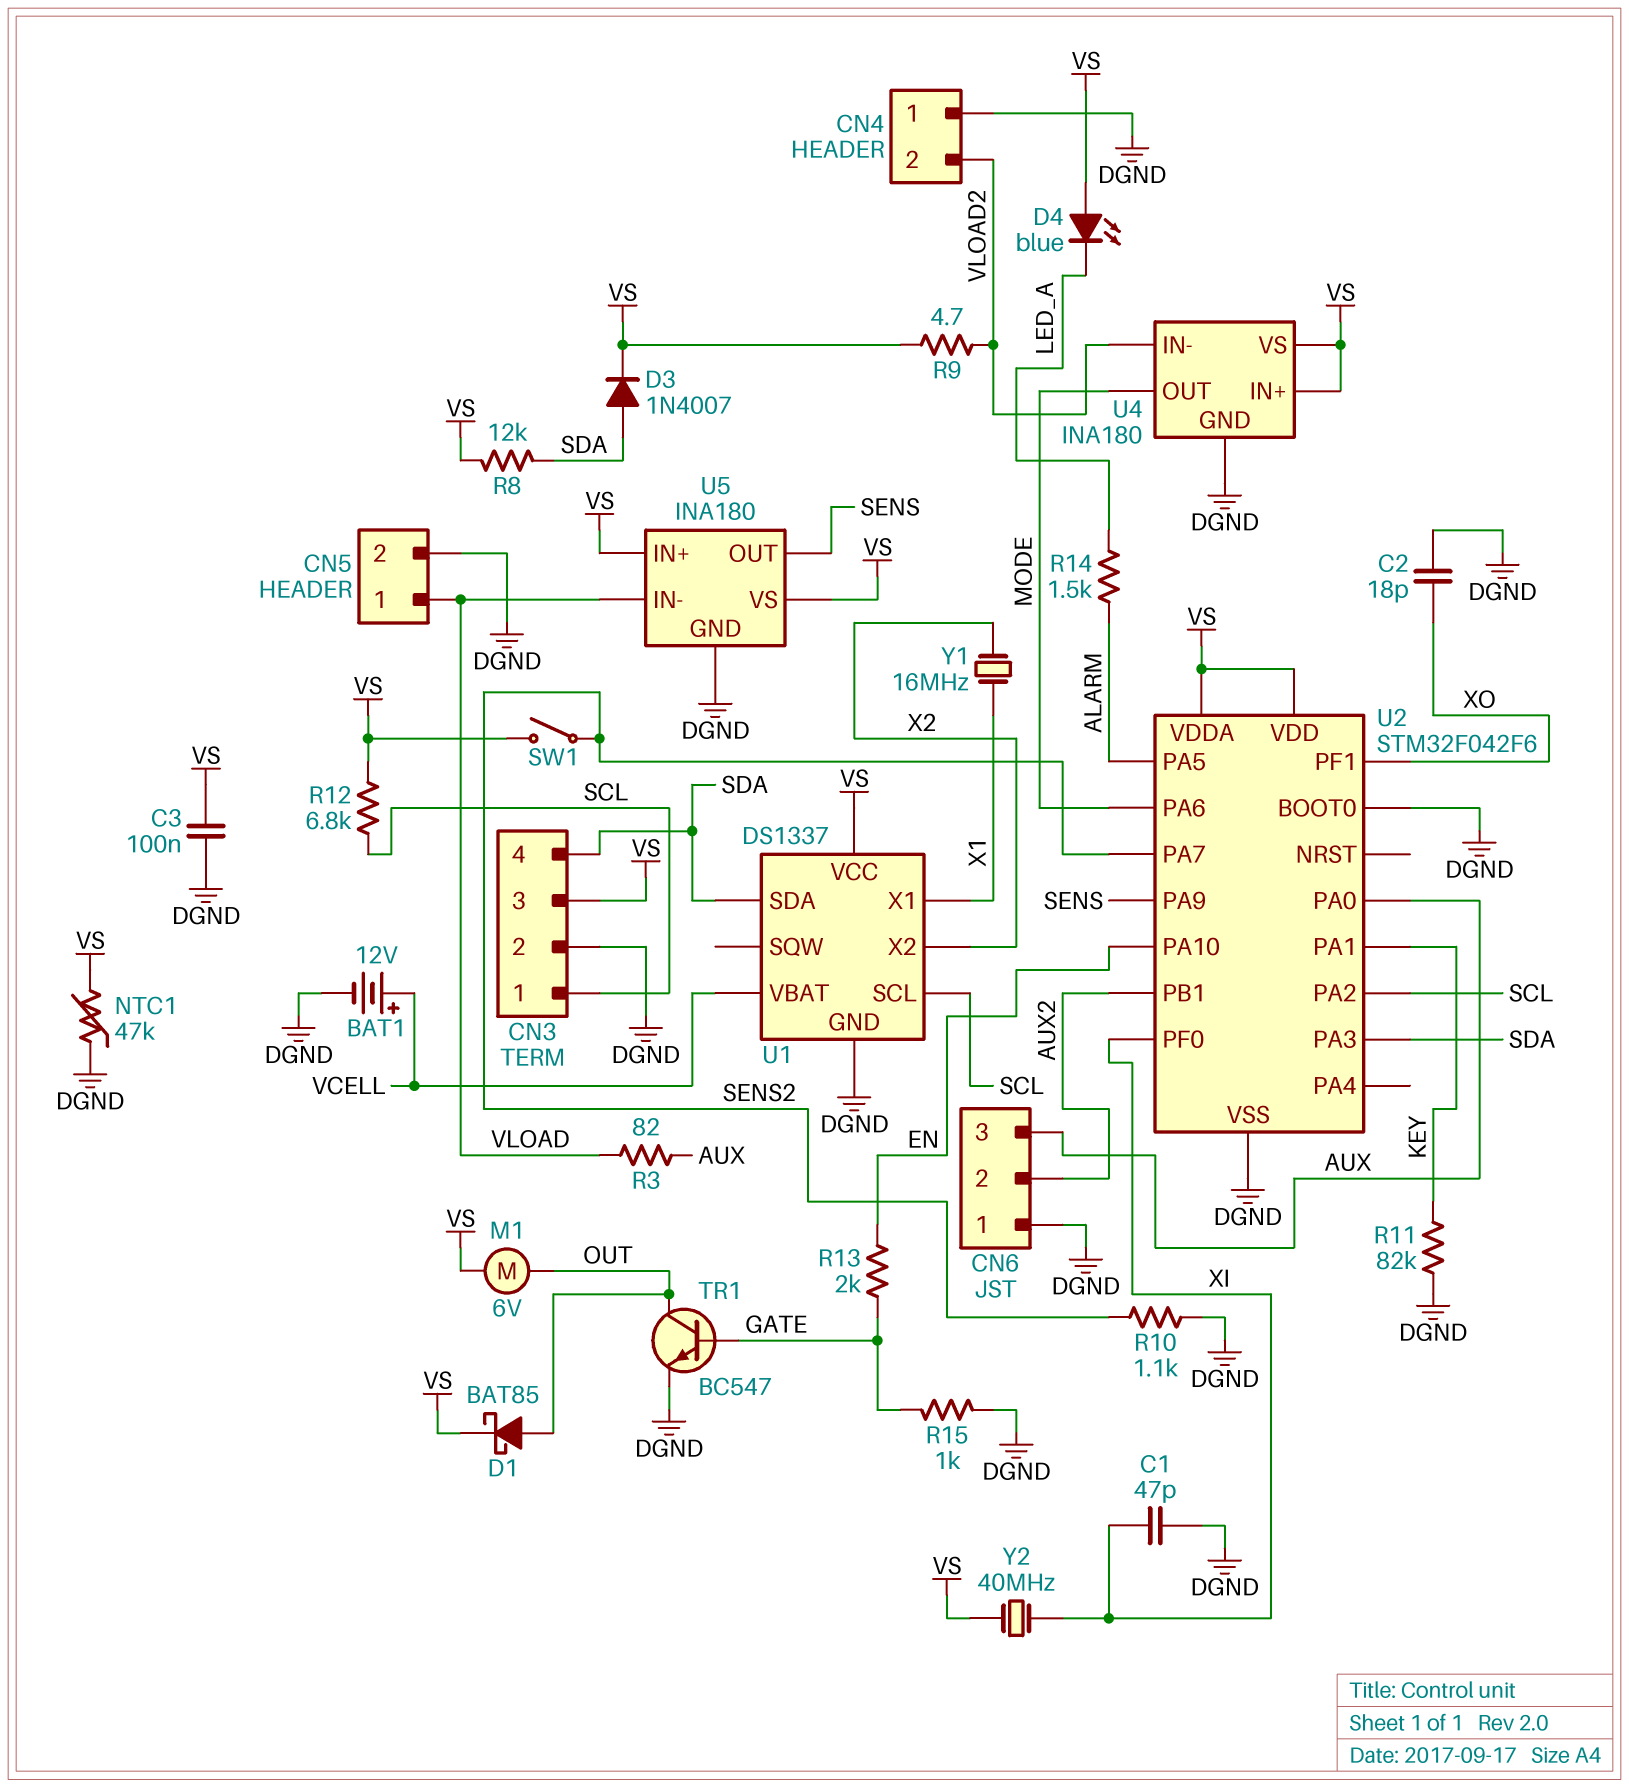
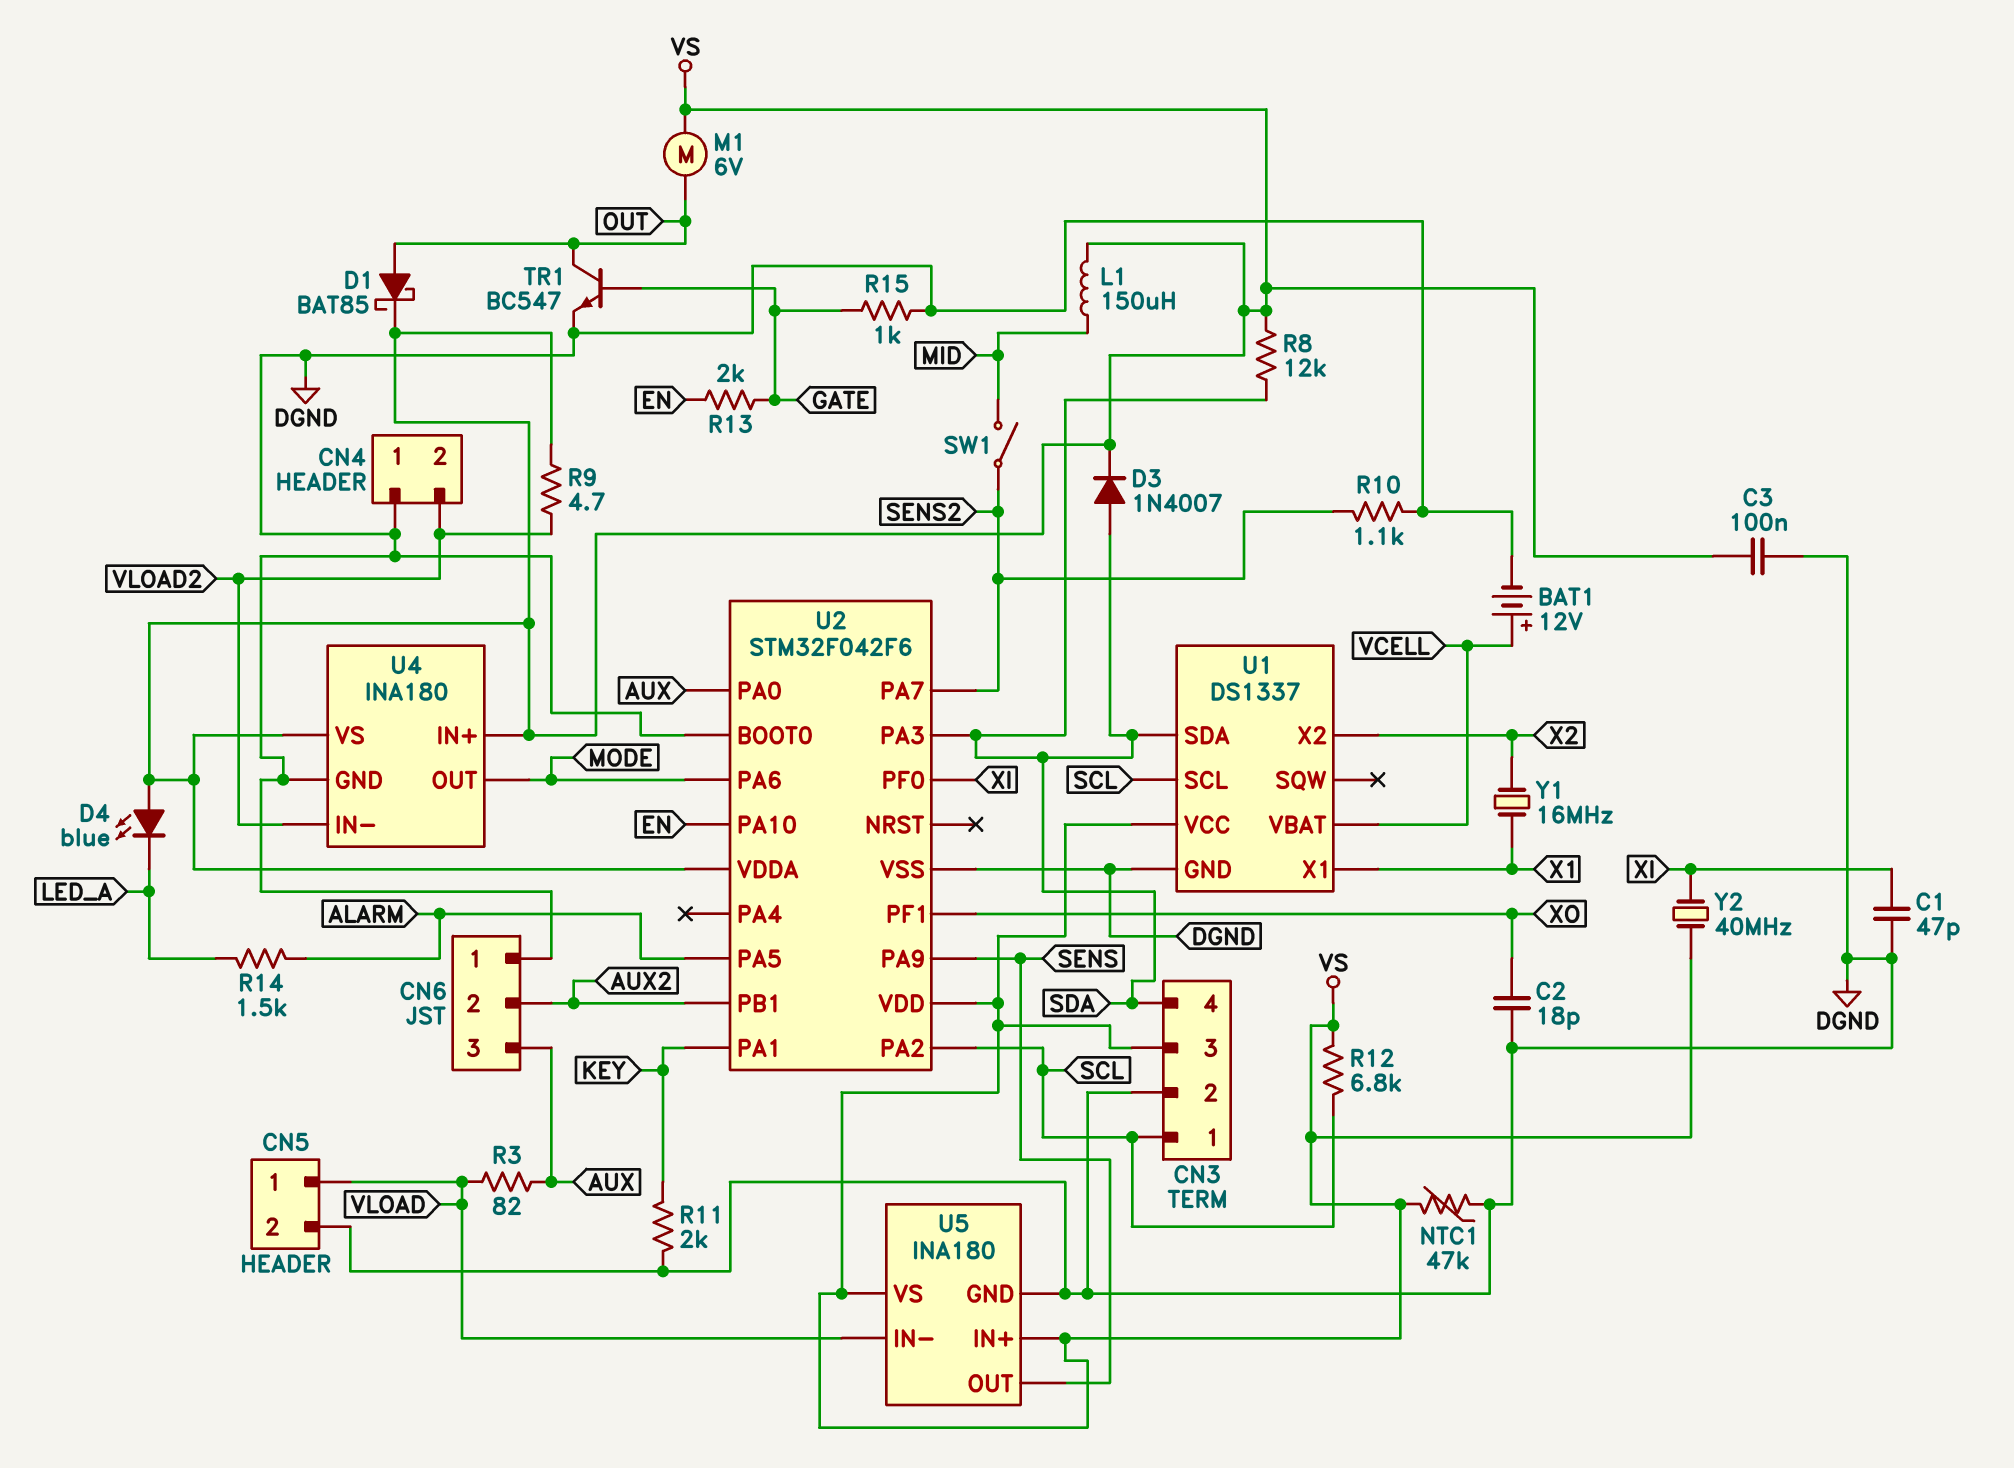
L1: none -> 150uH (MID, VS)
R11: 82k (DGND, KEY) -> 2k (DGND, KEY)
SW1: switch (SENS2, VS) -> switch (MID, SENS2)

